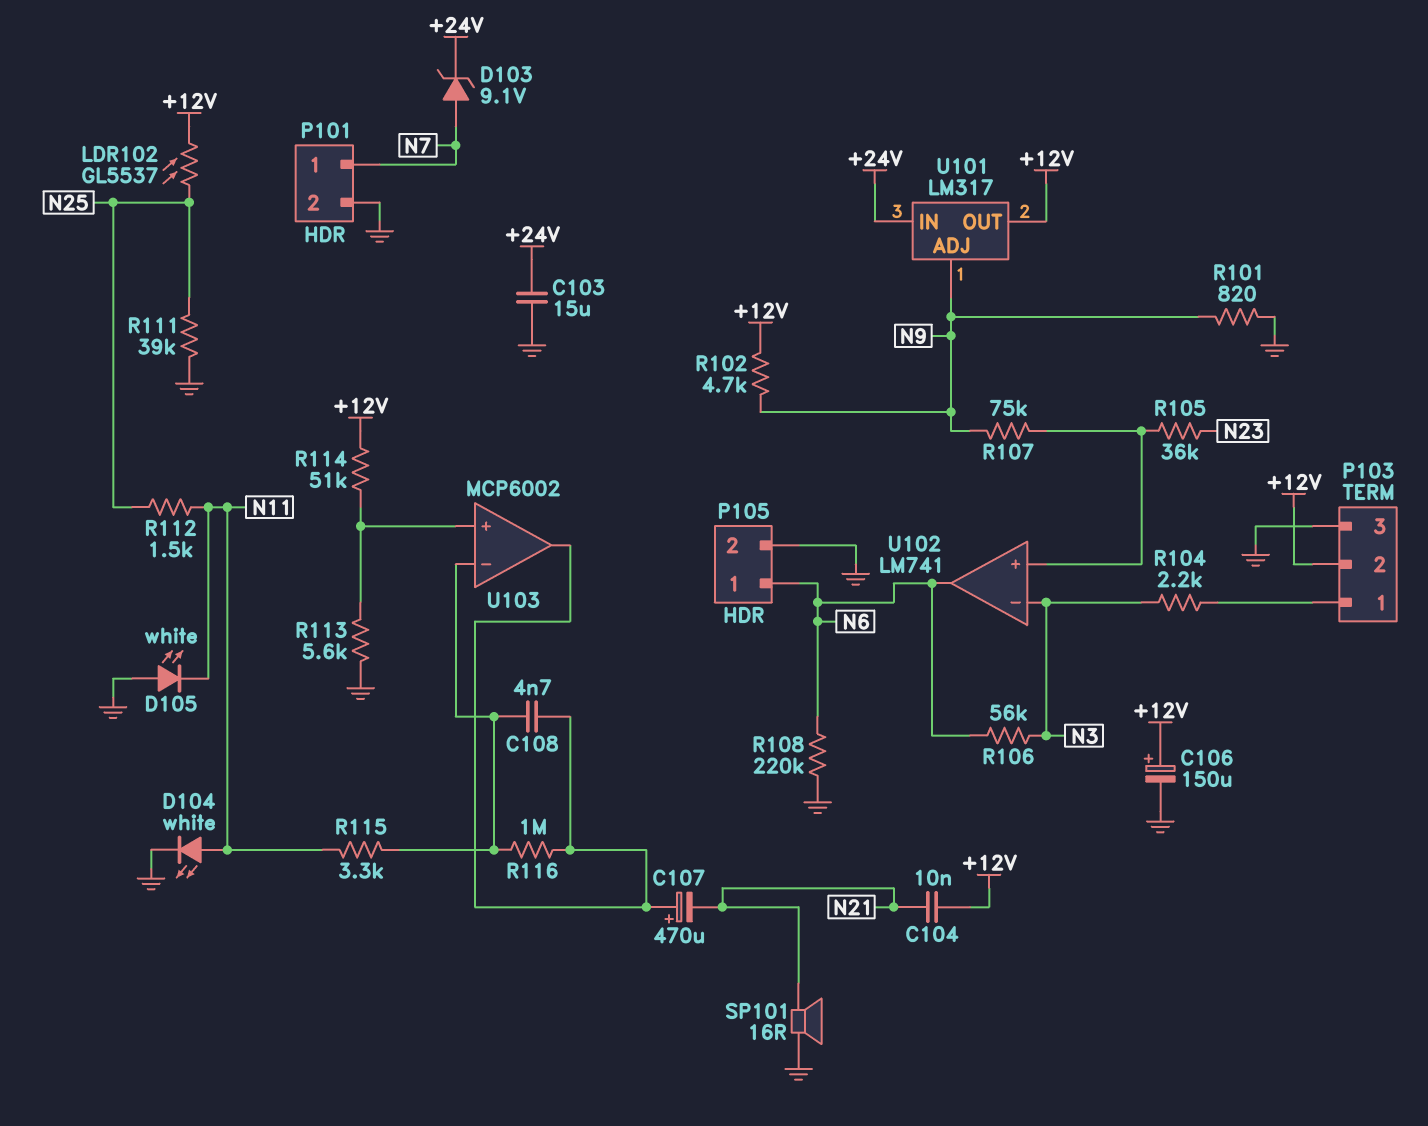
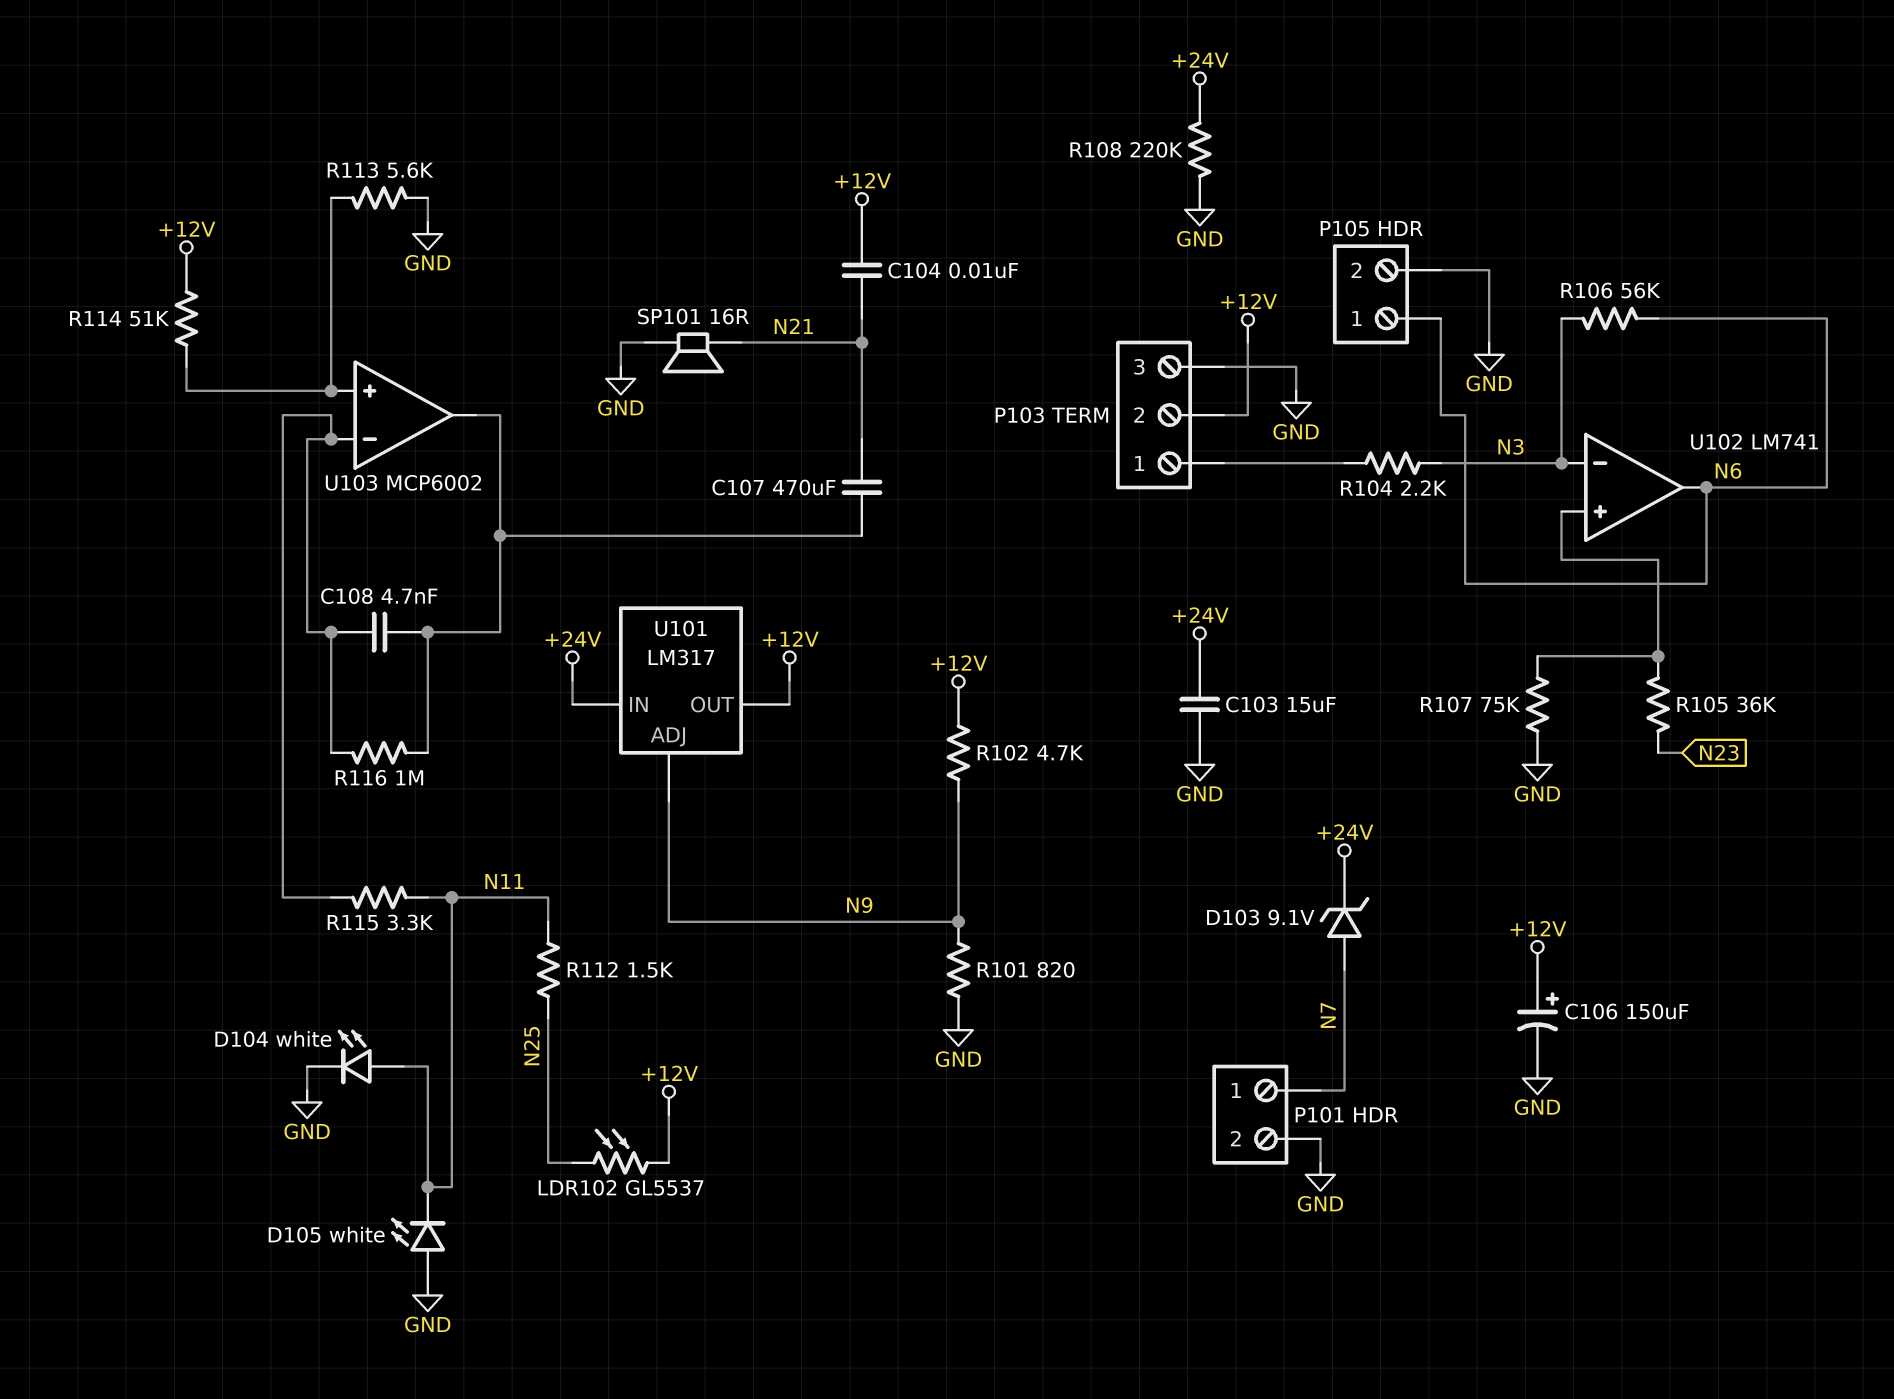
C107: 470uF (plus U103/out, minus N21) -> 470uF (N21, U103/out)
R107: 75k (N9, U102/in+) -> 75k (GND, U102/in+)
R108: 220k (GND, N6) -> 220k (+24V, GND)
R111: 39k (GND, N25) -> none

